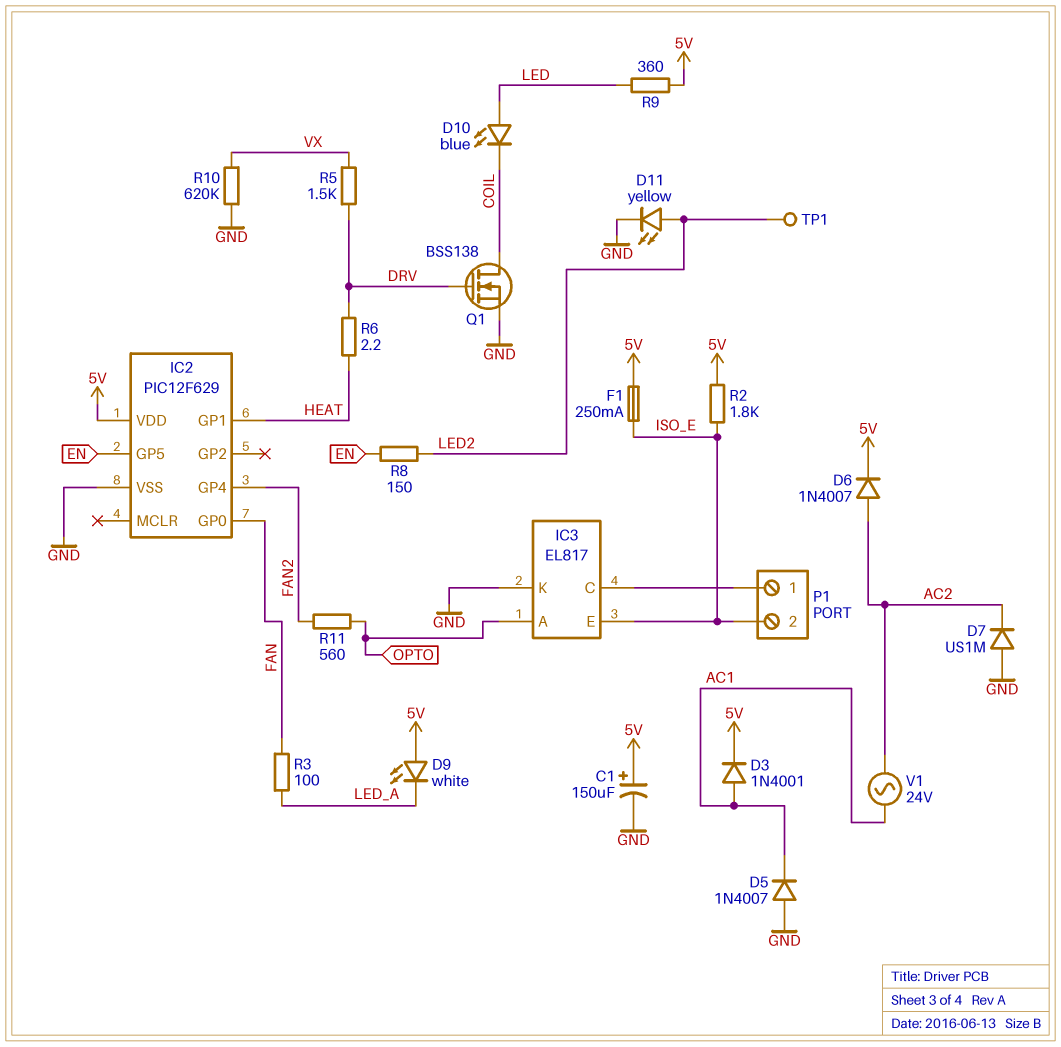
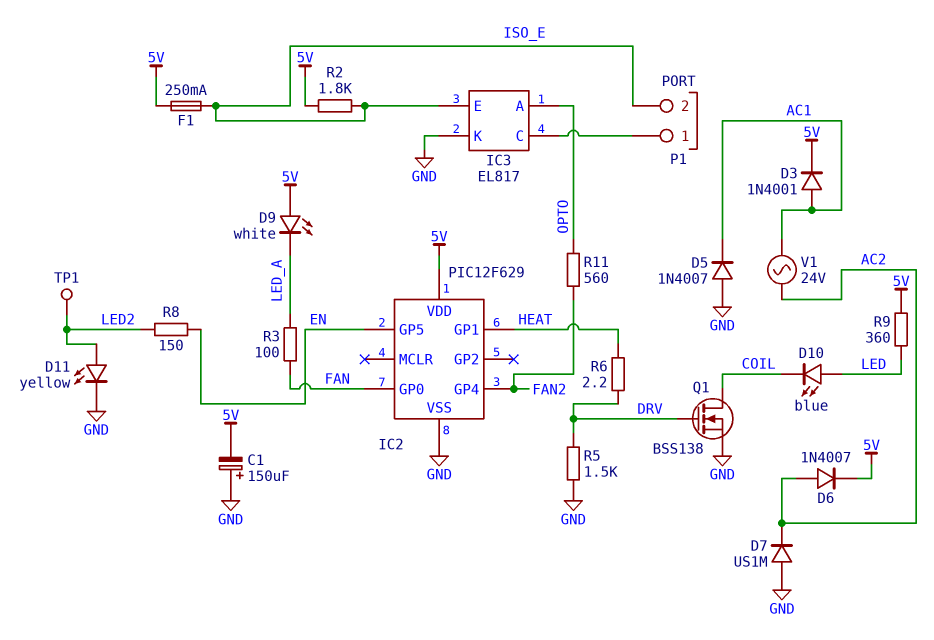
C1: 150uF (plus 5V, minus GND) -> 150uF (plus GND, minus 5V)
R5: 1.5k (DRV, VX) -> 1.5k (DRV, GND)
R10: 620k (GND, VX) -> none

